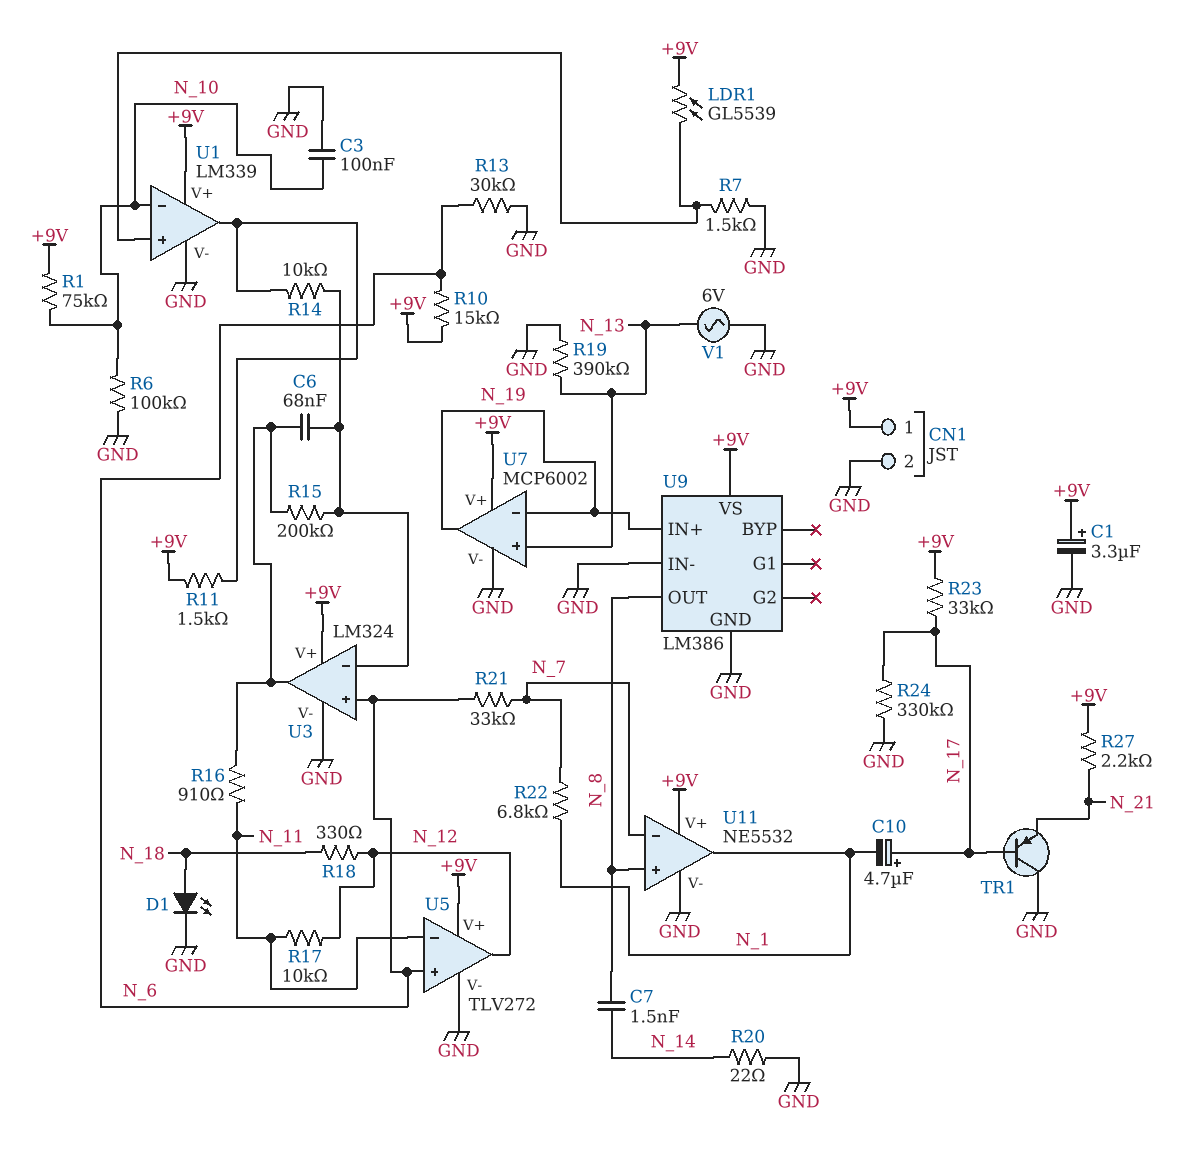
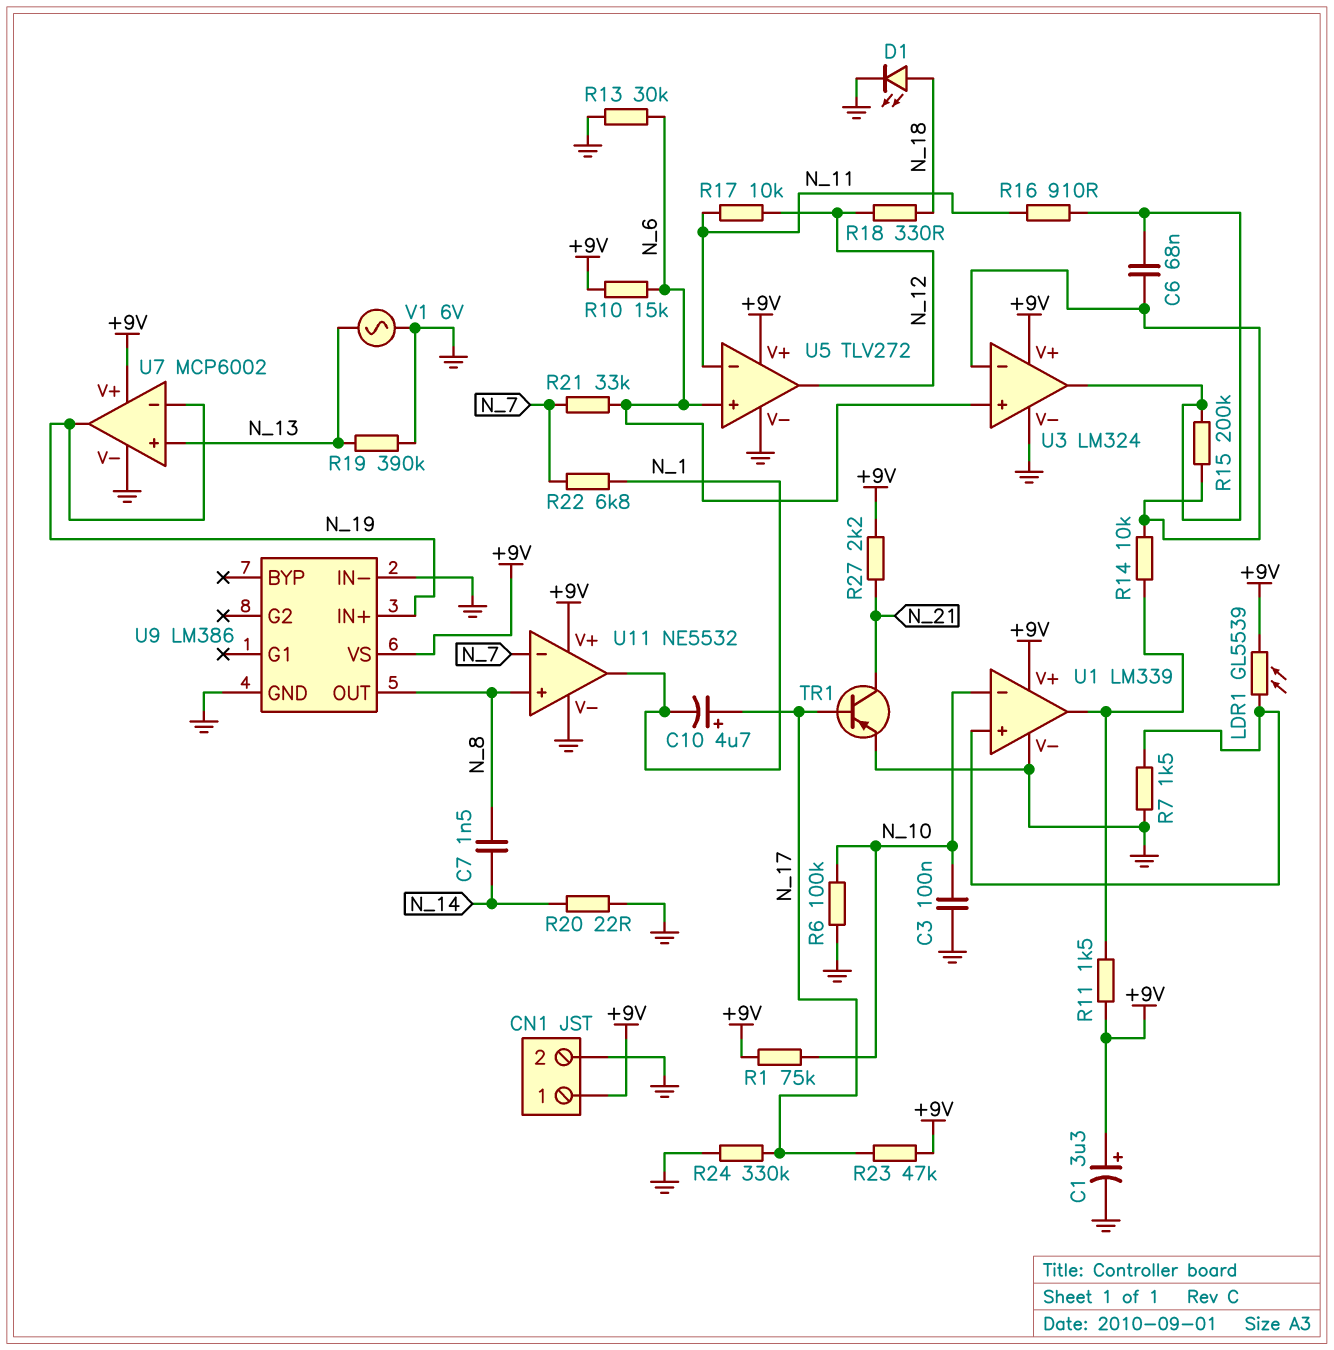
R23: 33k (+9V, N_17) -> 47k (+9V, N_17)
TR1: PNP (B N_17, C GND, E N_21) -> PNP (B N_17, C N_21, E GND)

